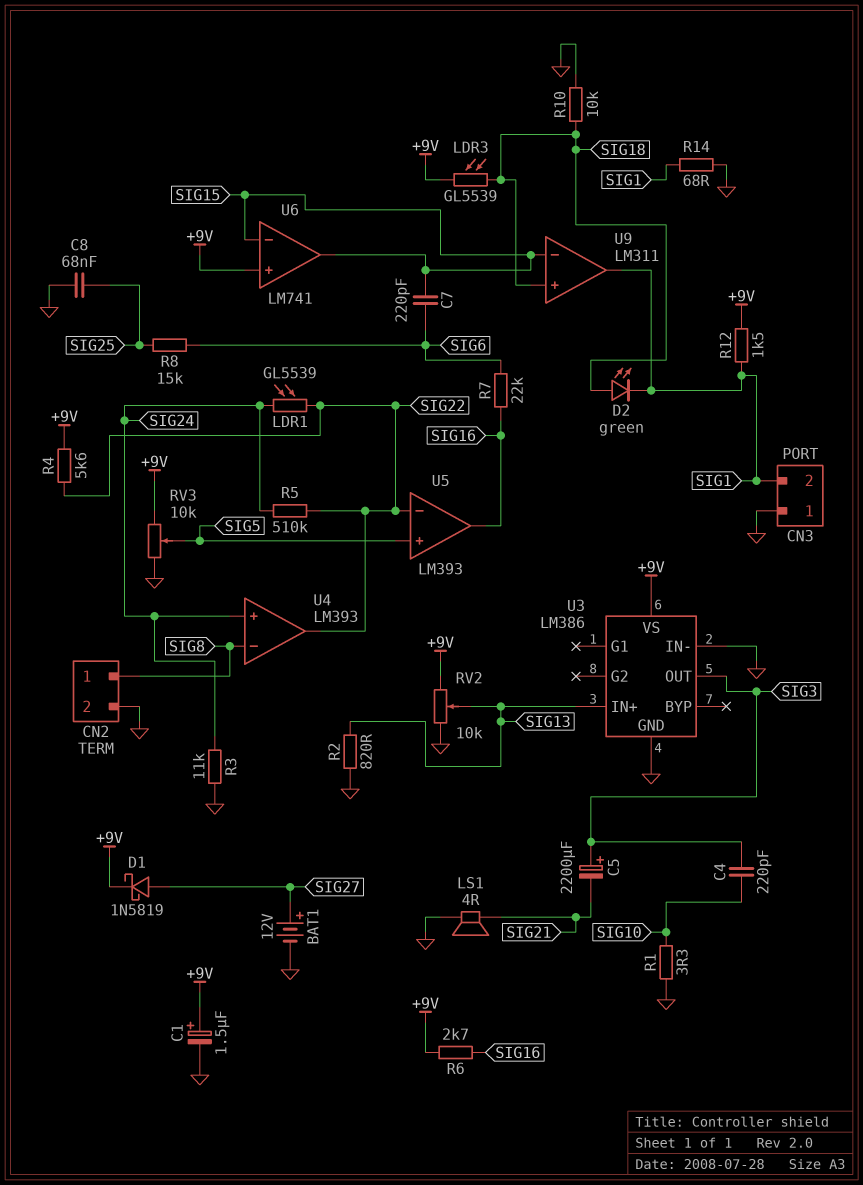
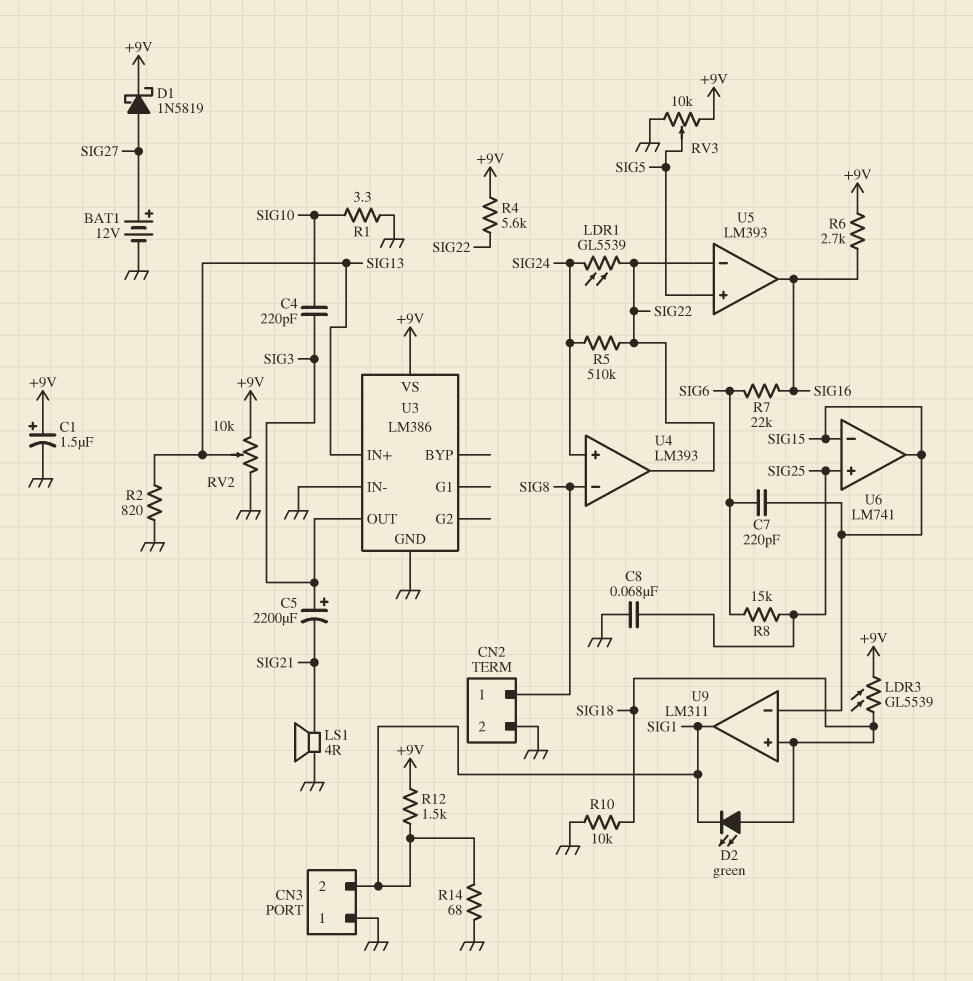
R3: 11k (GND, SIG24) -> none
U6 pin in+: +9V -> SIG25

